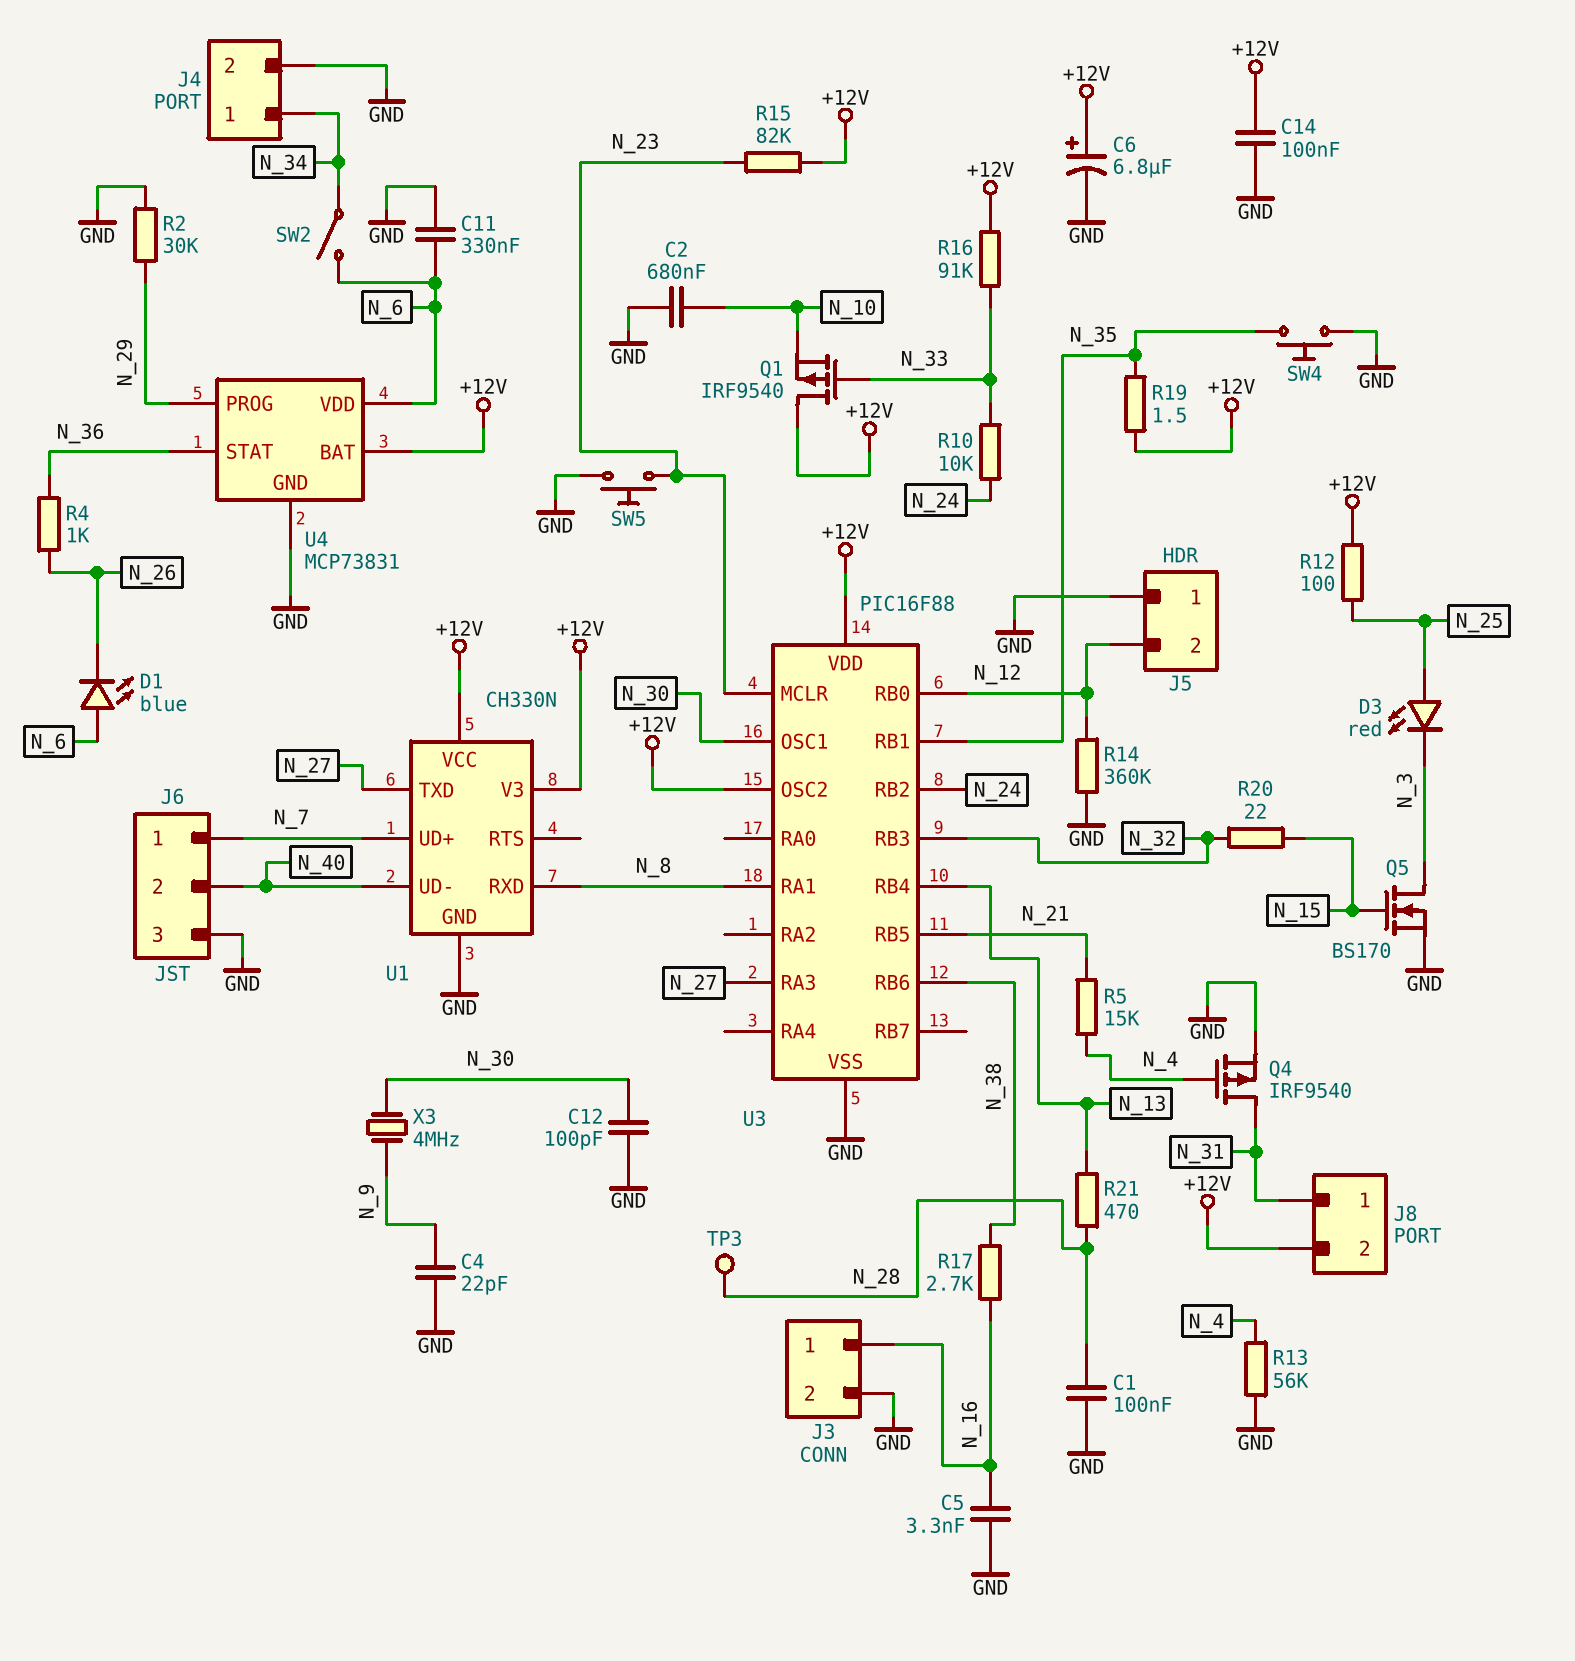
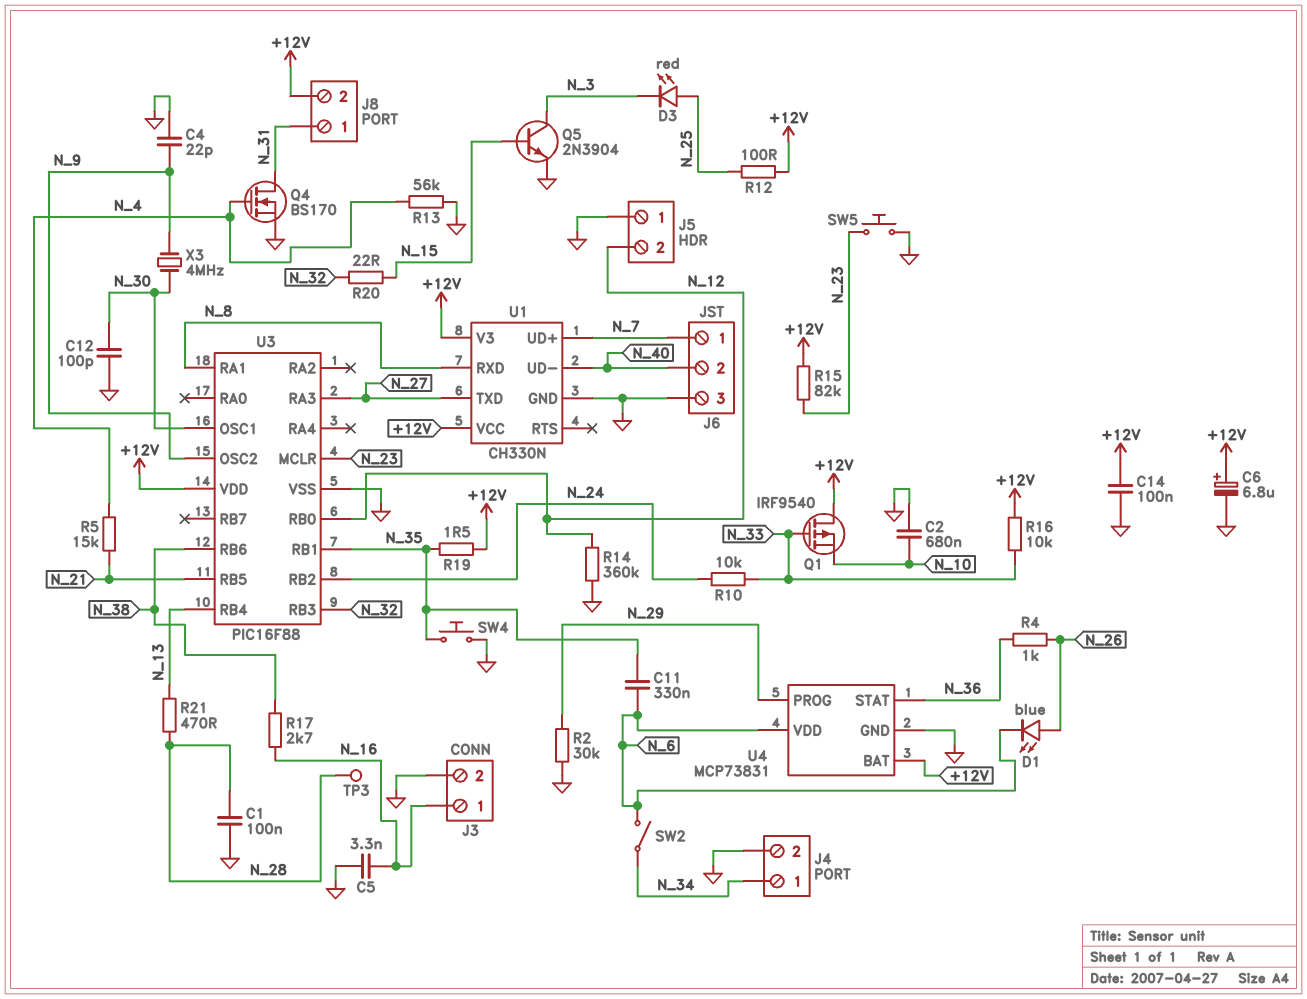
C11: 330nF (GND, N_6) -> 330nF (N_6, N_35)
D1: LED blue (A N_6, K N_26) -> LED blue (A N_26, K N_6)
Q4: PMOS IRF9540 (G N_4, D N_31, S GND) -> NMOS BS170 (G N_4, D N_31, S GND)
Q5: NMOS BS170 (G N_15, D N_3, S GND) -> NPN 2N3904 (B N_15, C N_3, E GND)
R16: 91k (+12V, N_33) -> 10k (+12V, N_33)
U3 pin OSC2: +12V -> N_9

